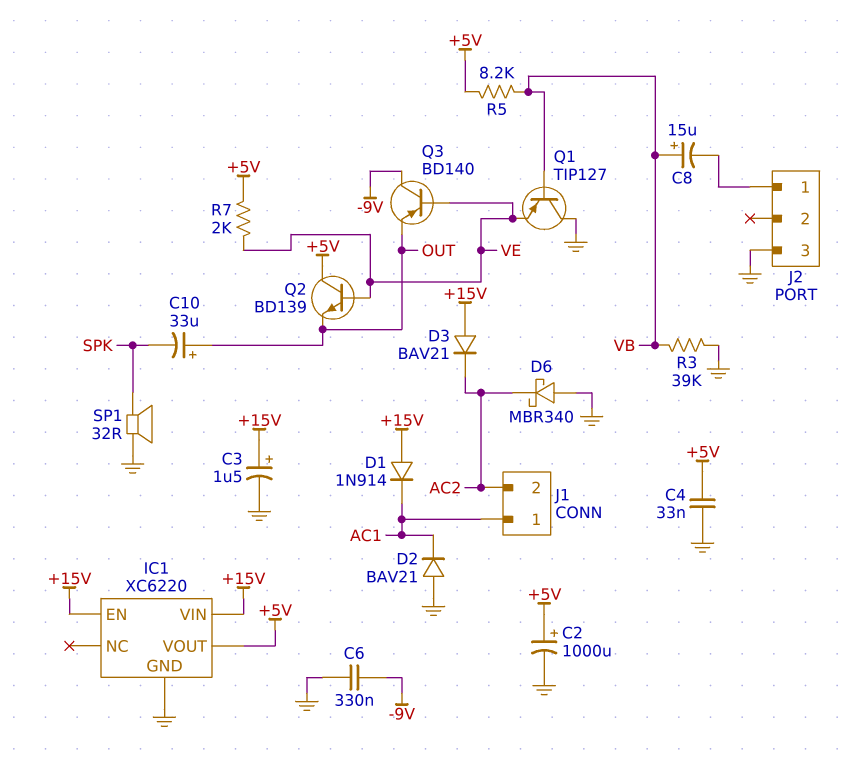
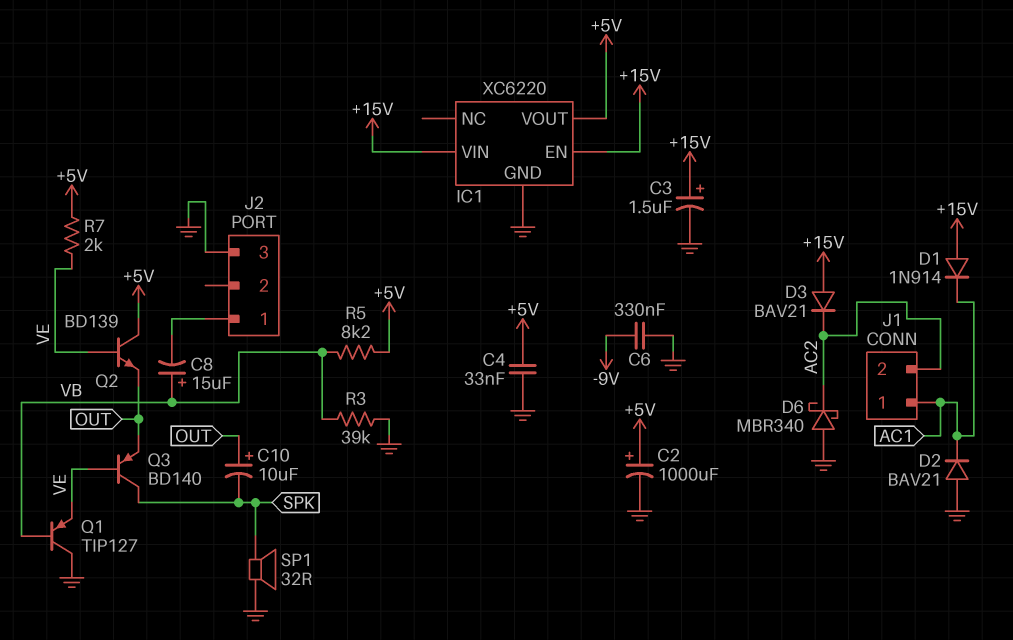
C10: 33uF (plus OUT, minus SPK) -> 10uF (plus OUT, minus SPK)
Q3: PNP BD140 (B VE, C -9V, E OUT) -> PNP BD140 (B VE, C SPK, E OUT)

